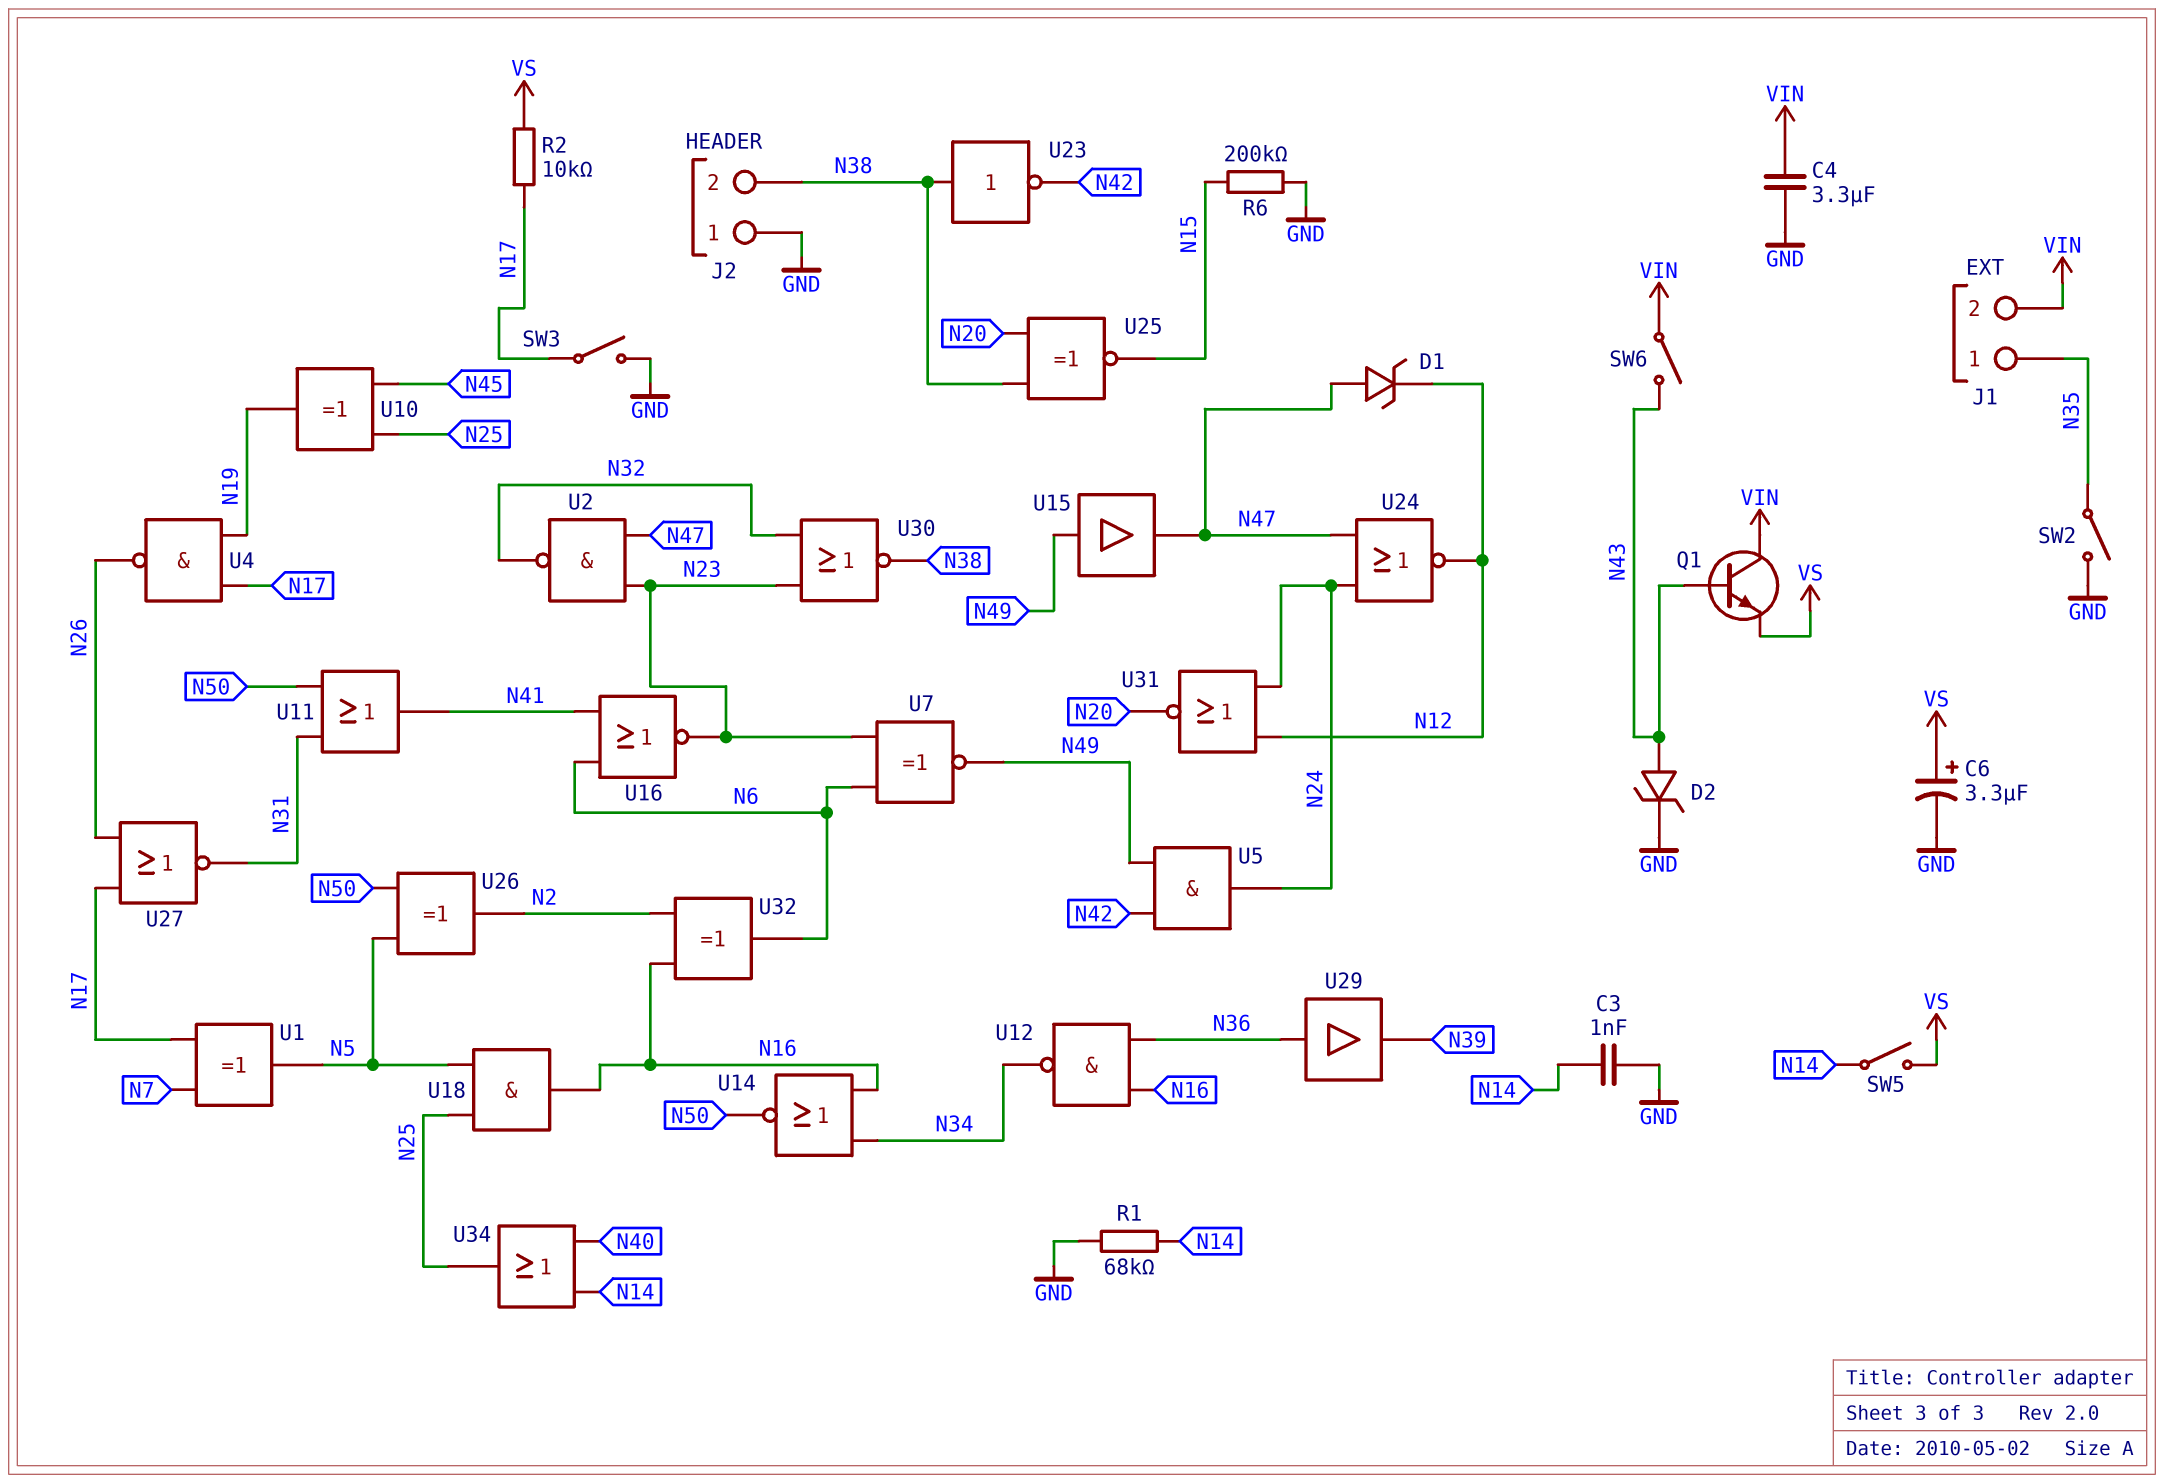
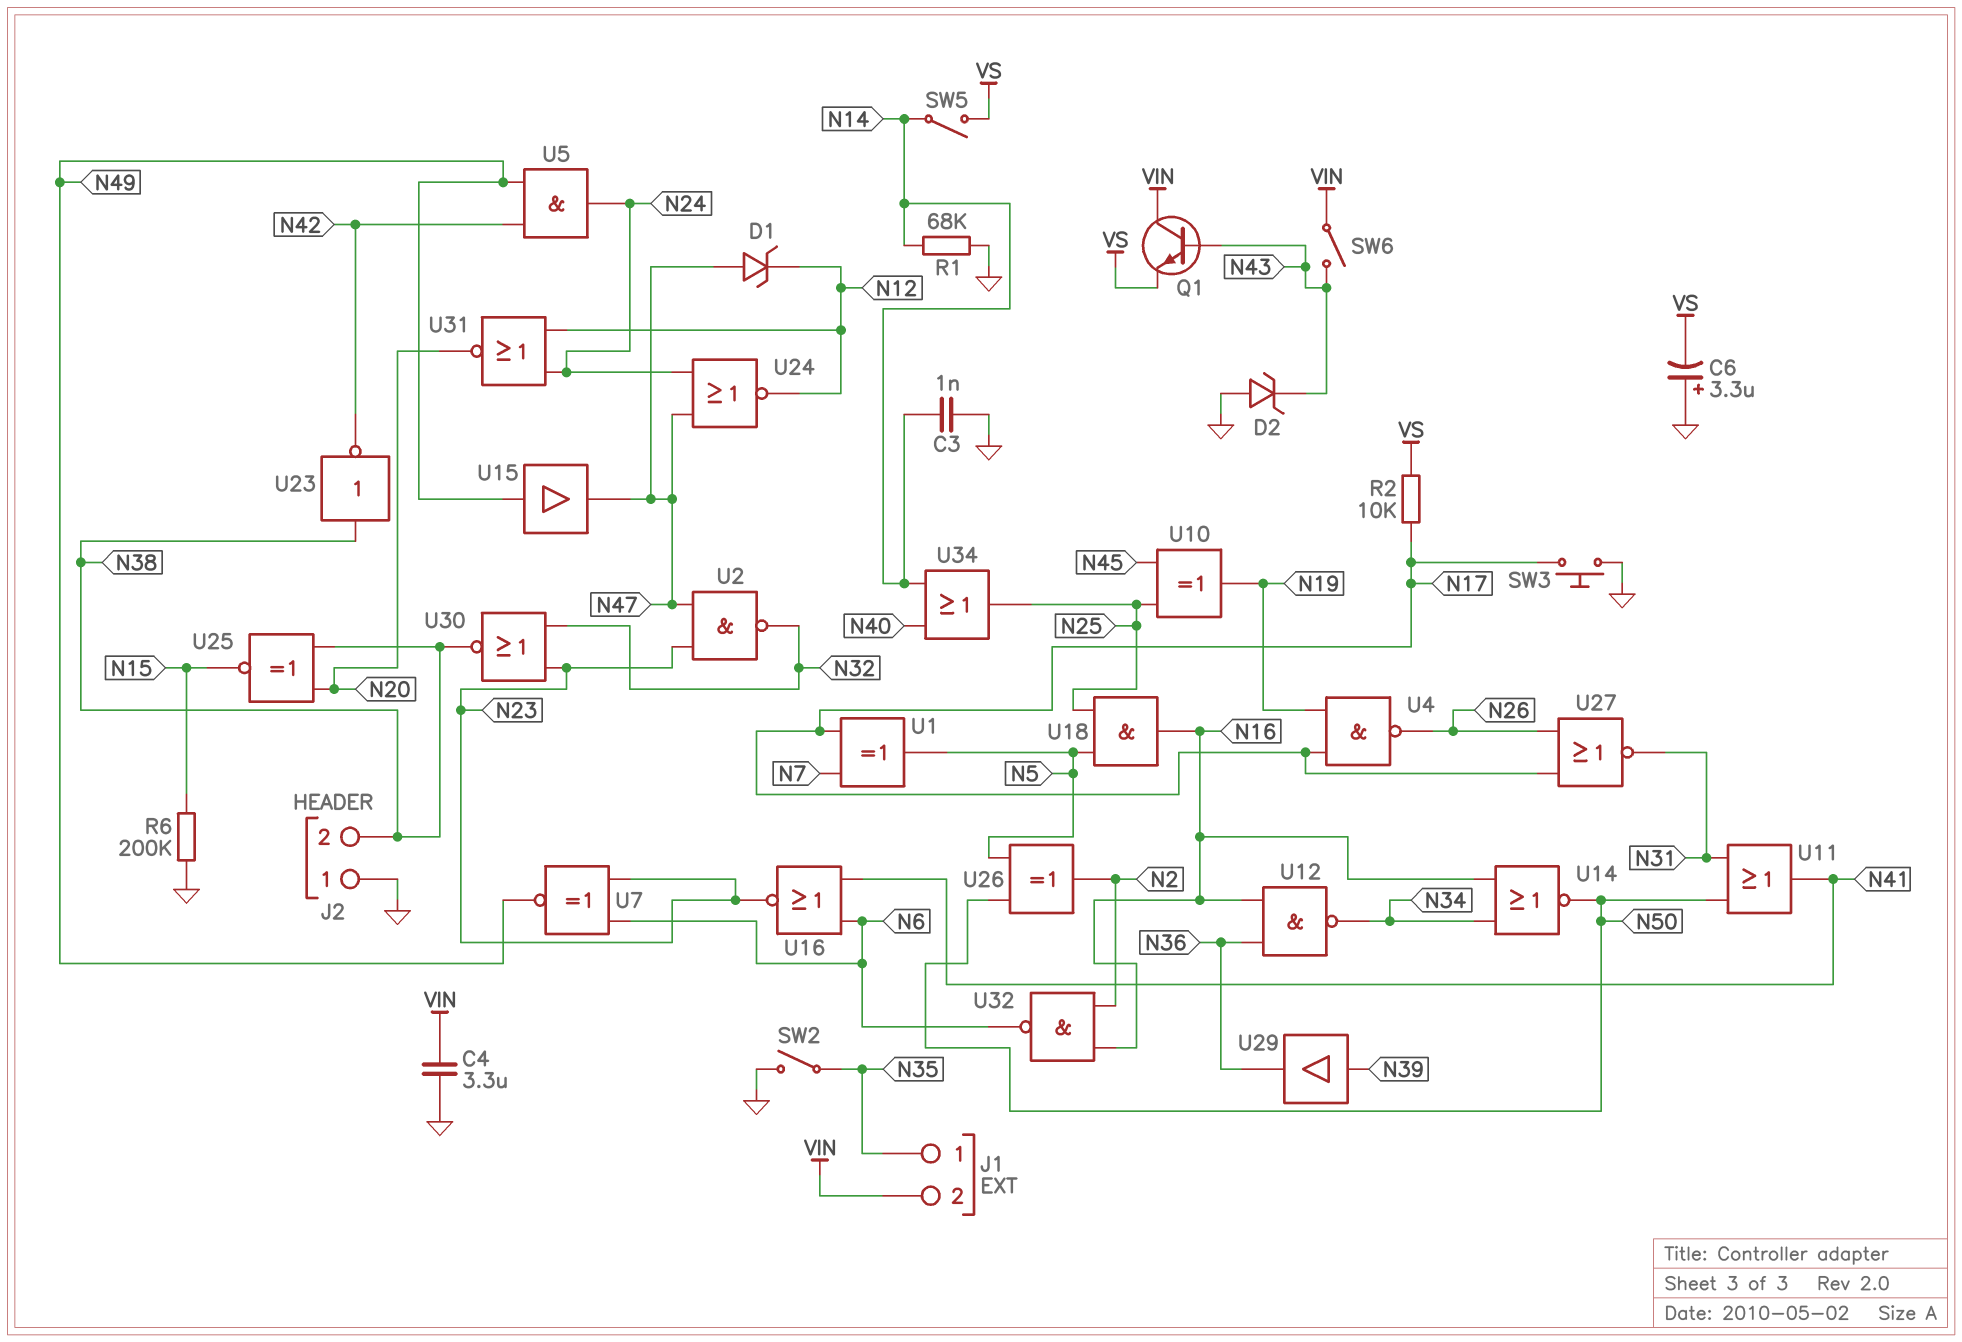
C6: 3.3uF (plus VS, minus GND) -> 3.3uF (plus GND, minus VS)
D2: zener (A N43, K GND) -> zener (A GND, K N43)
SW3: switch (GND, N17) -> button (GND, N17)
U29: buffer (in N36, out N39) -> buffer (in N39, out N36)
U32: XOR (in N2, in N16, out N6) -> NAND (in N2, in N16, out N6)

